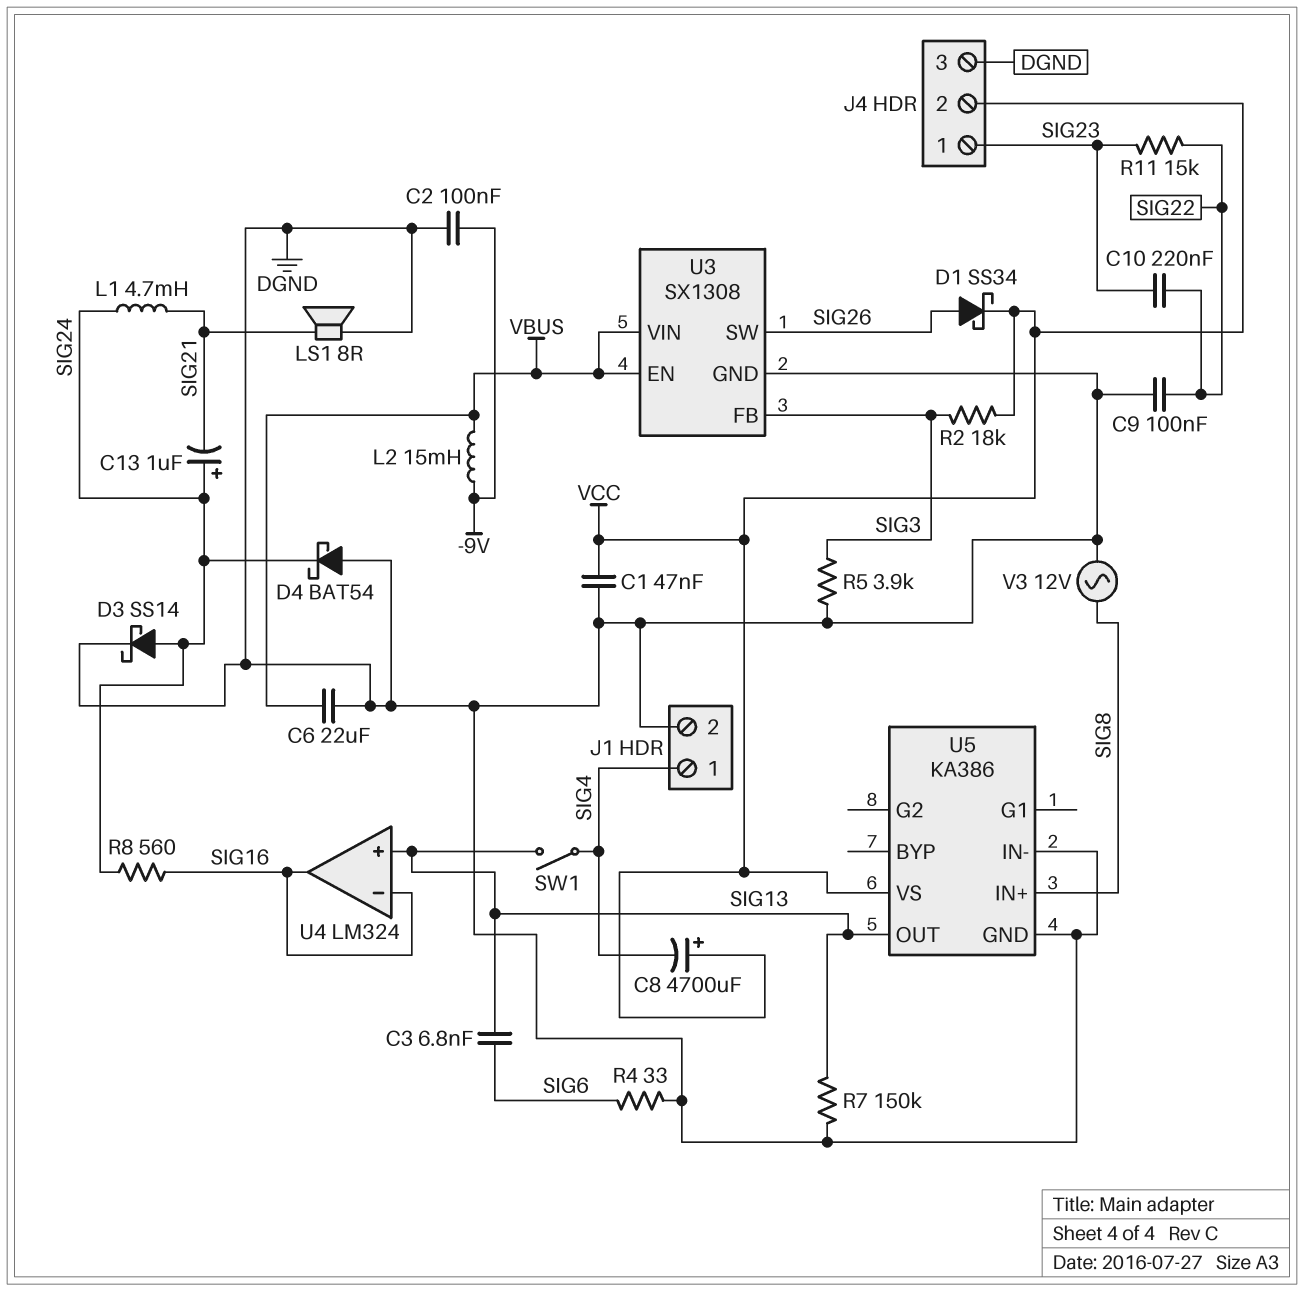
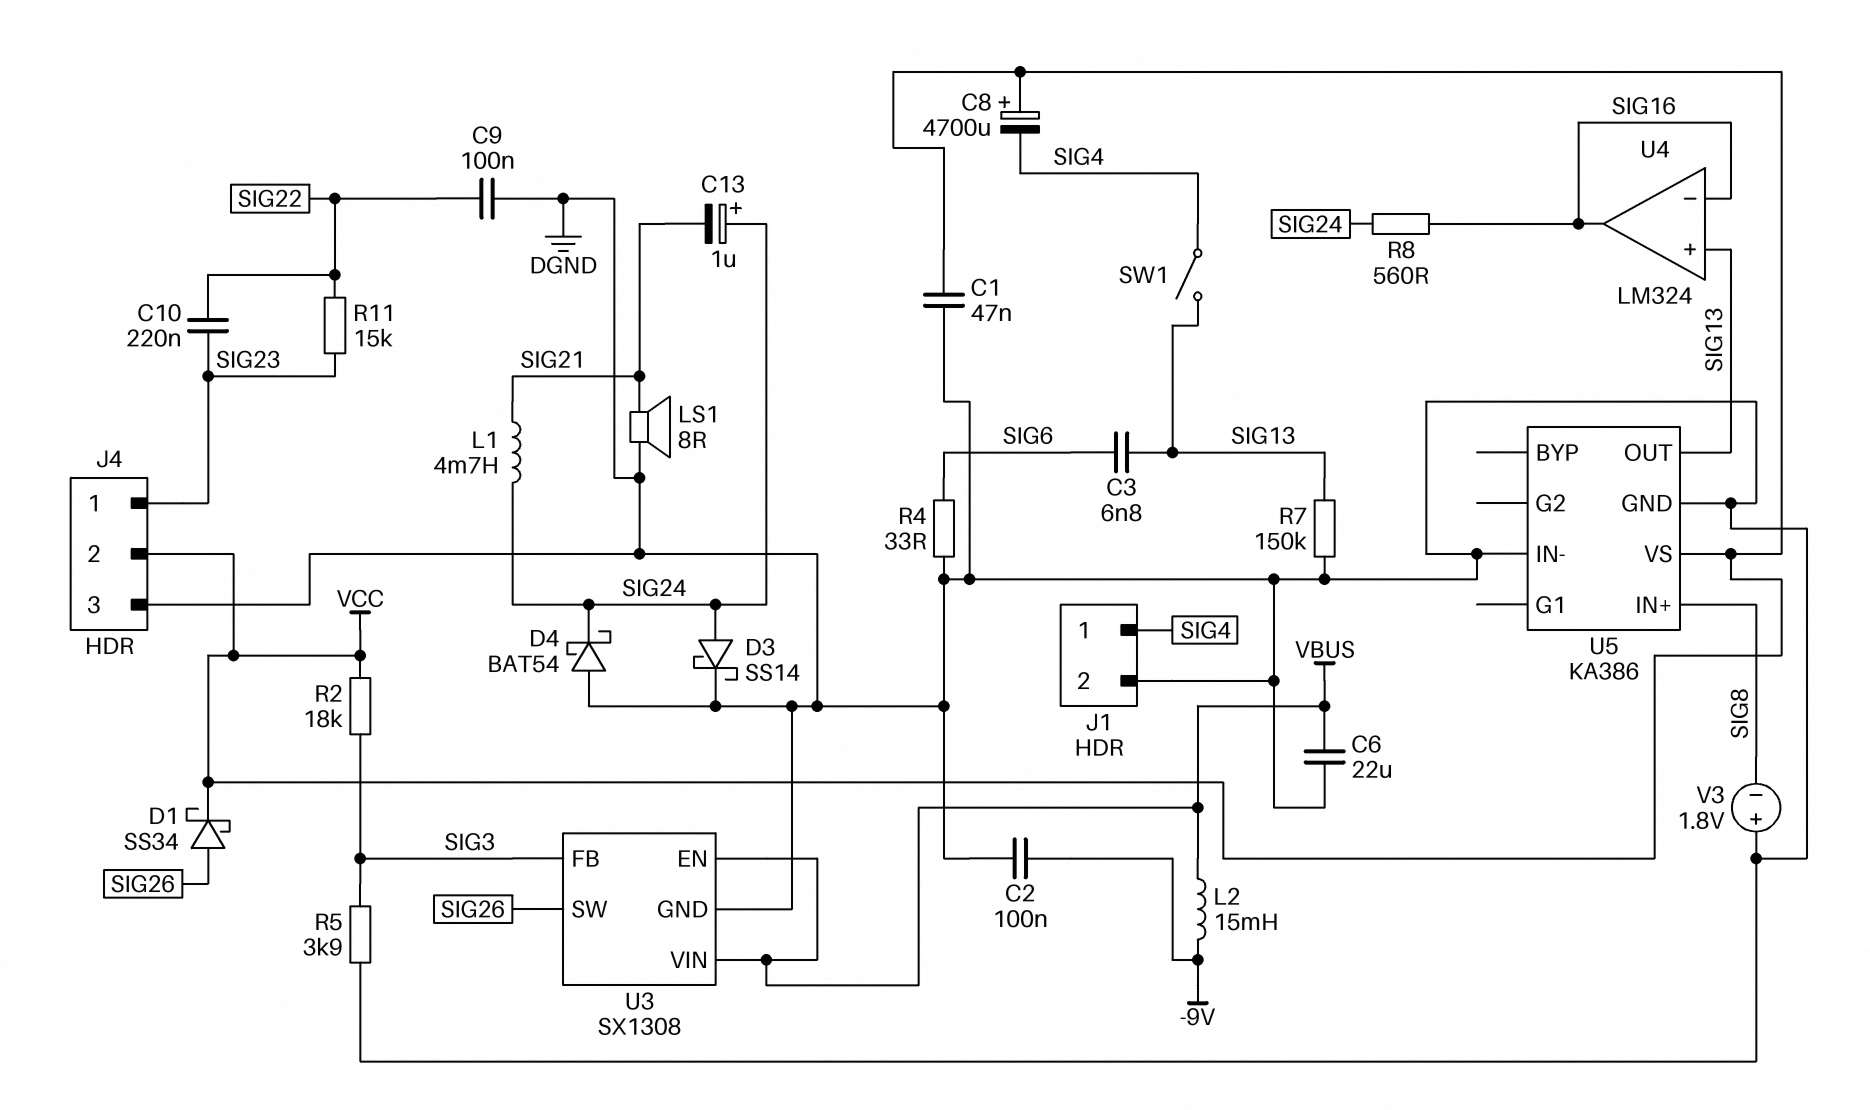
V3: AC 12V (DGND, SIG8) -> 1.8V (plus DGND, minus SIG8)

